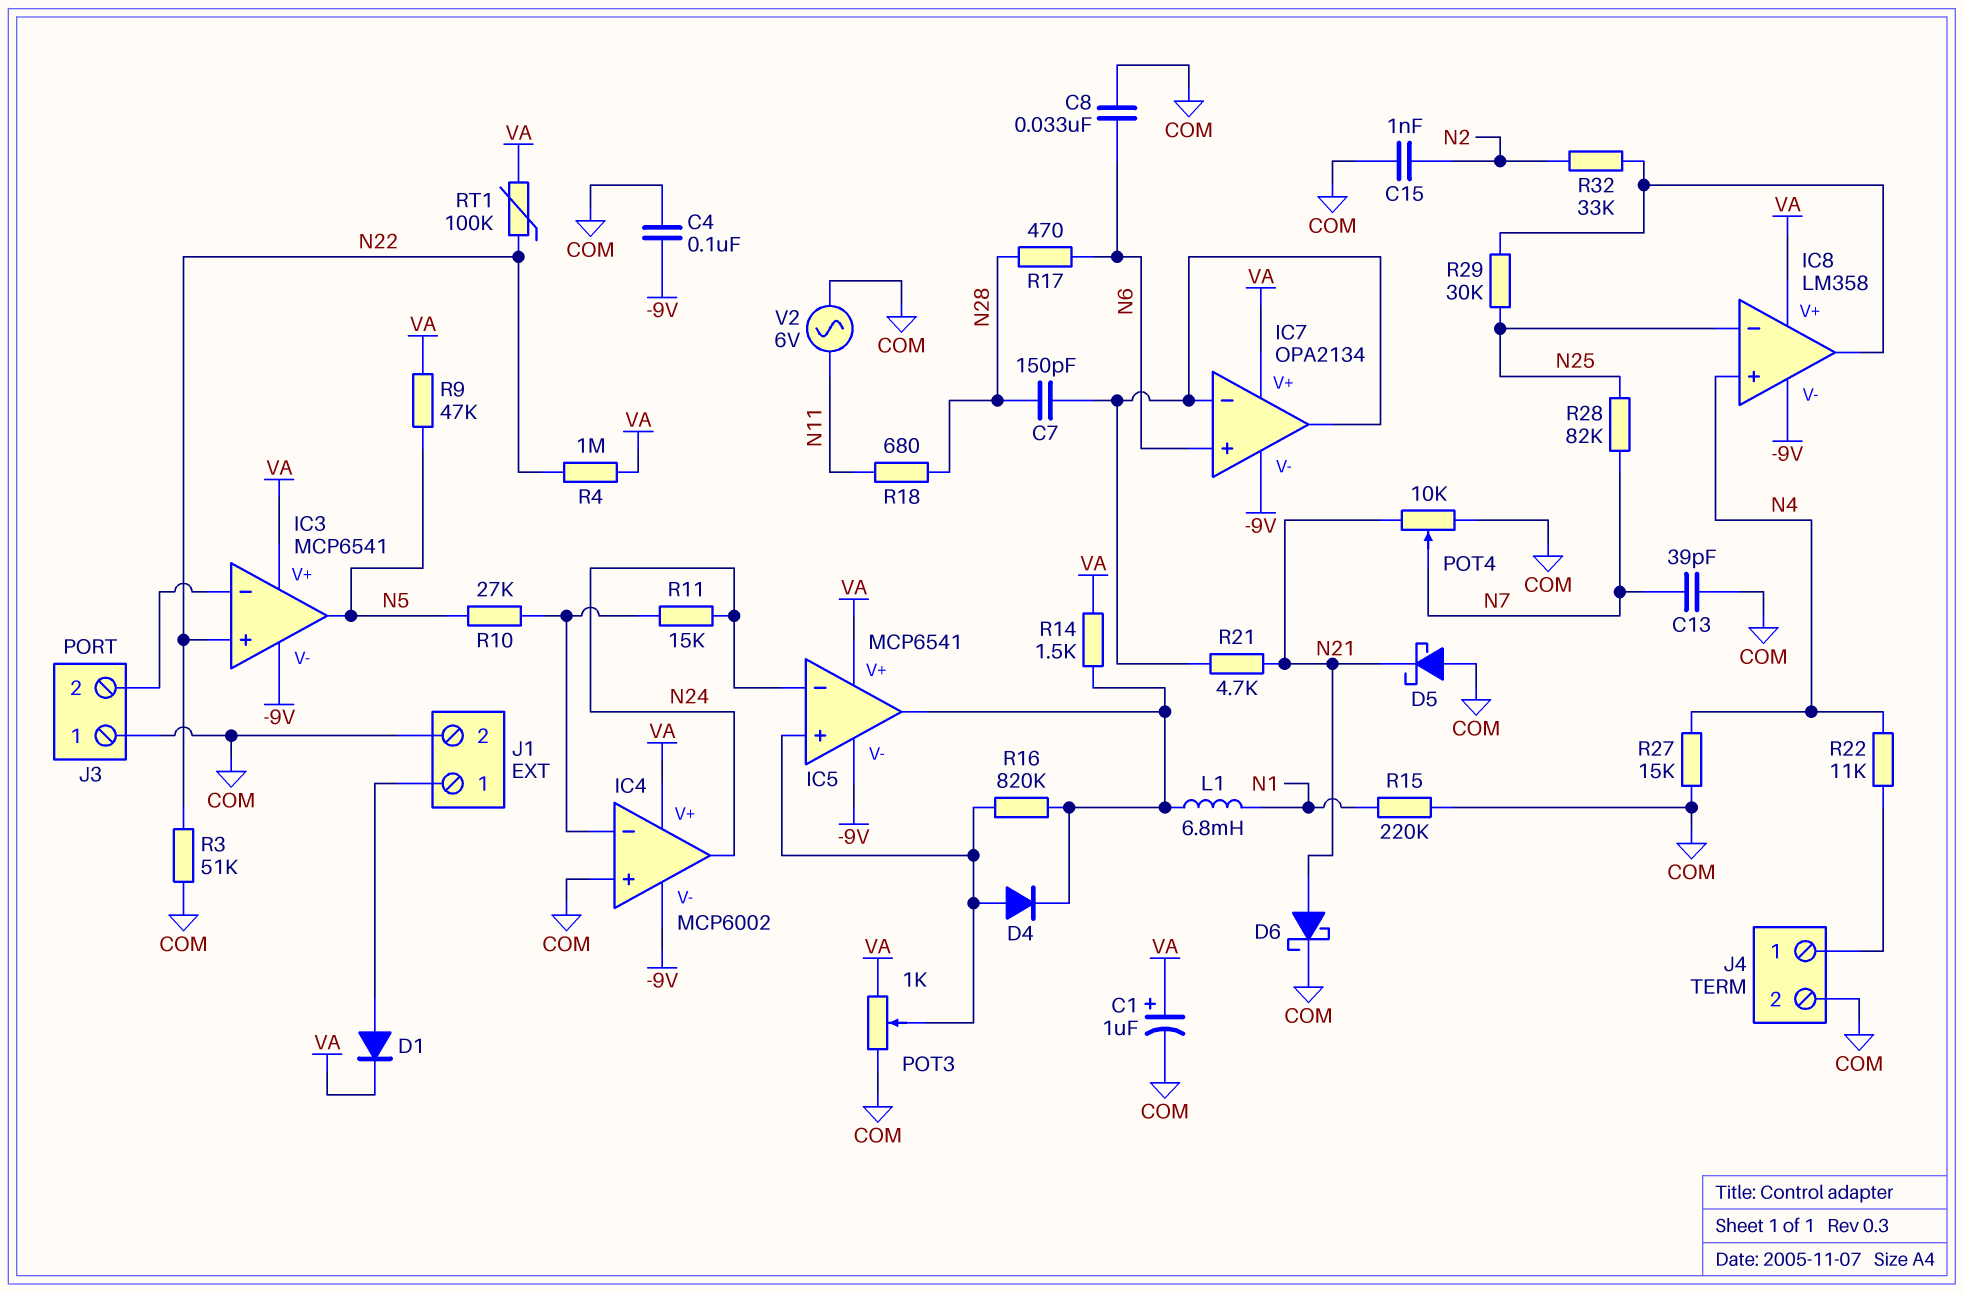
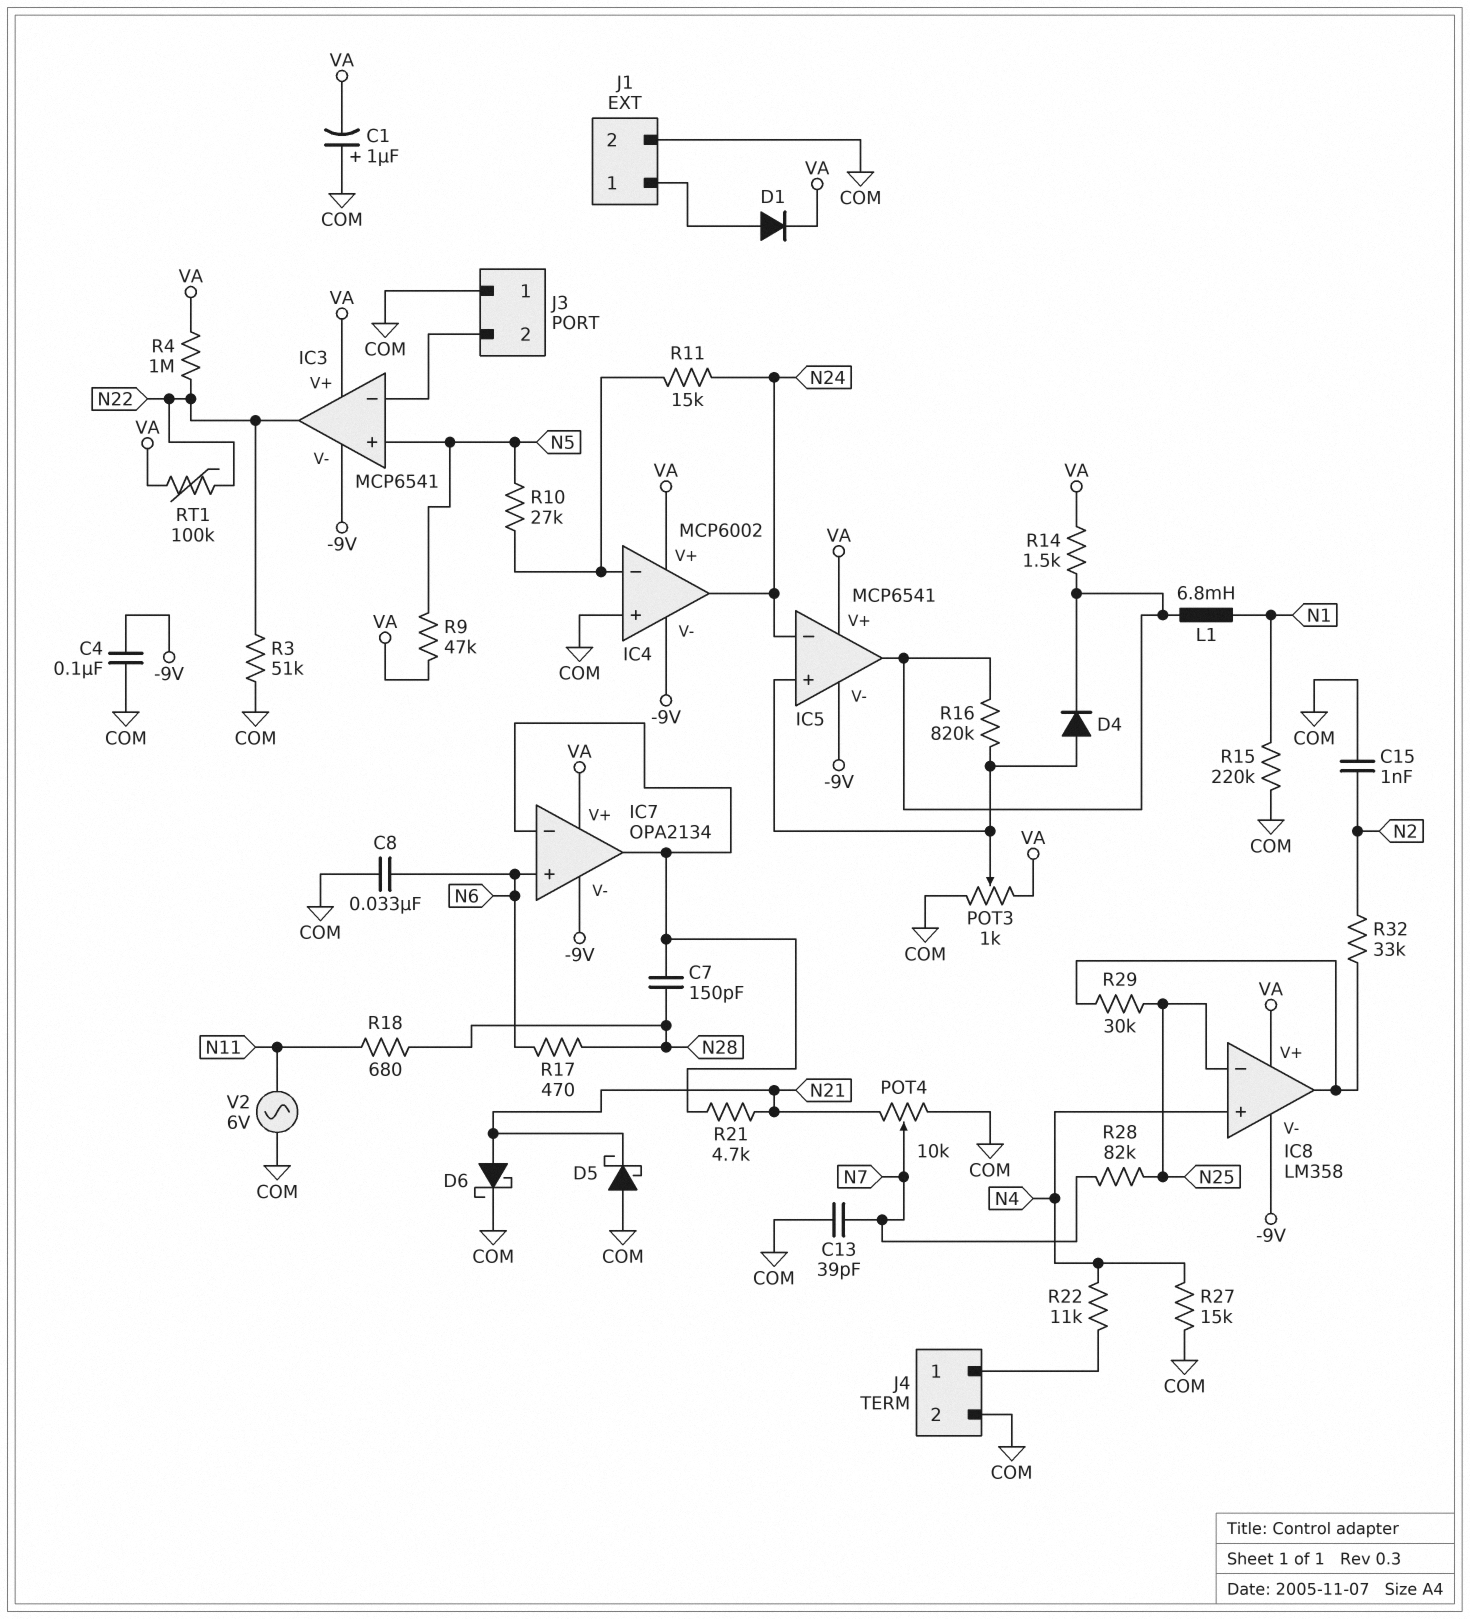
C1: 1uF (plus VA, minus COM) -> 1uF (plus COM, minus VA)
IC3 pin in+: N22 -> N5
IC3 pin out: N5 -> N22

